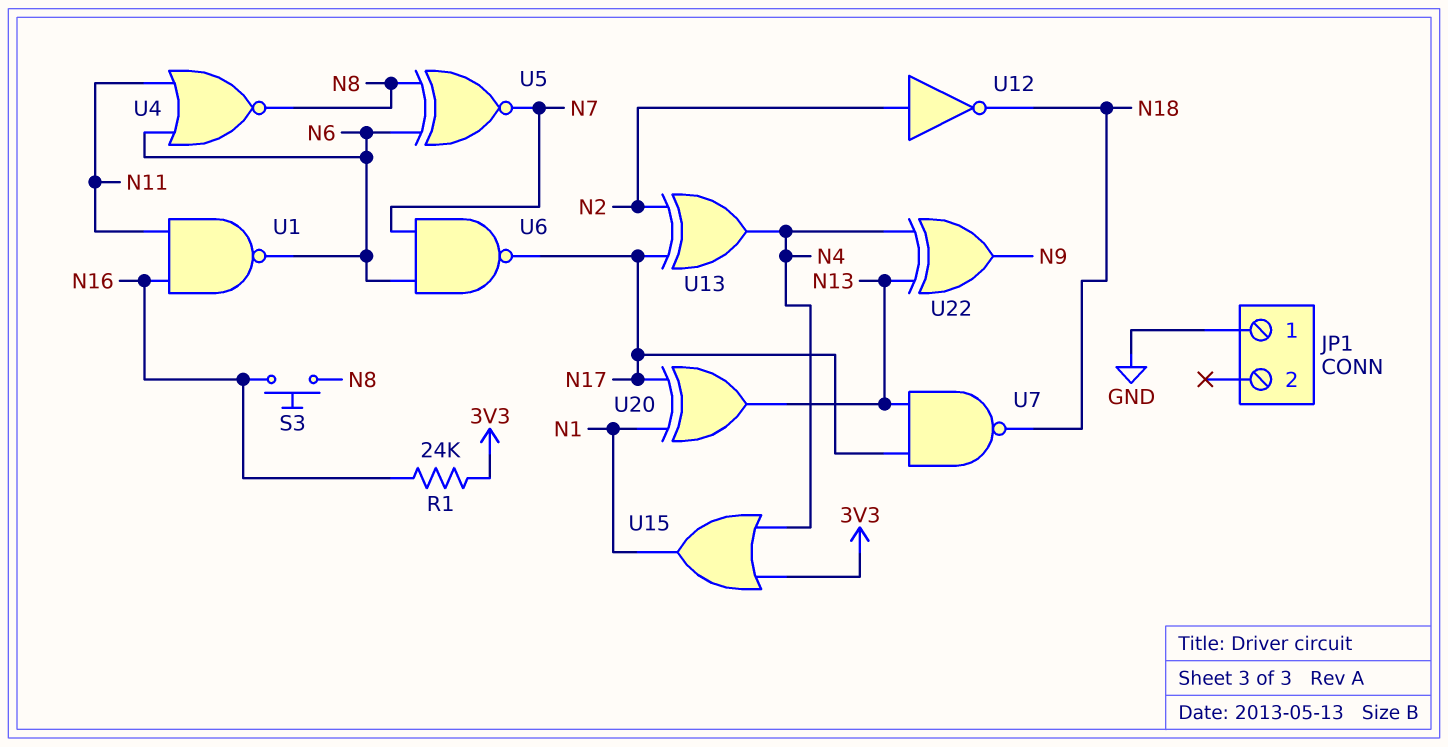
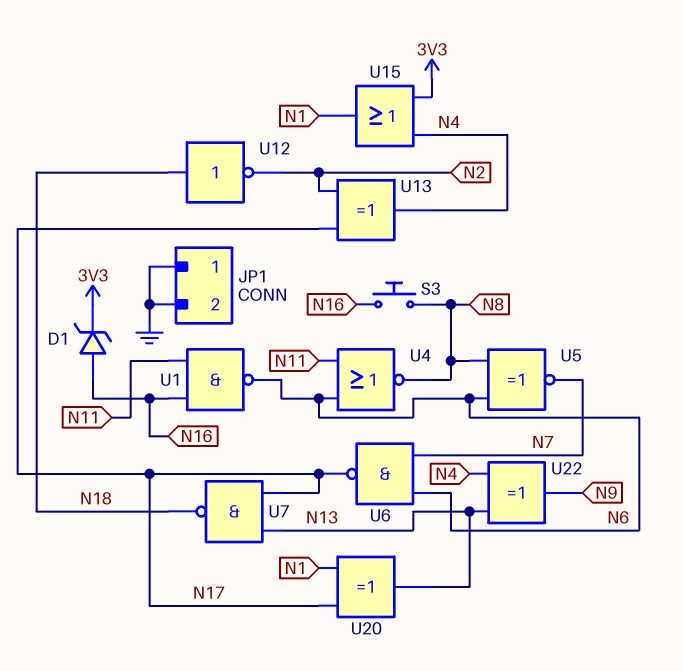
D1: none -> zener (A N16, K 3V3)
JP1 pin 2: none -> GND
R1: 24k (3V3, N16) -> none
U12: NOT (in N2, out N18) -> NOT (in N18, out N2)

